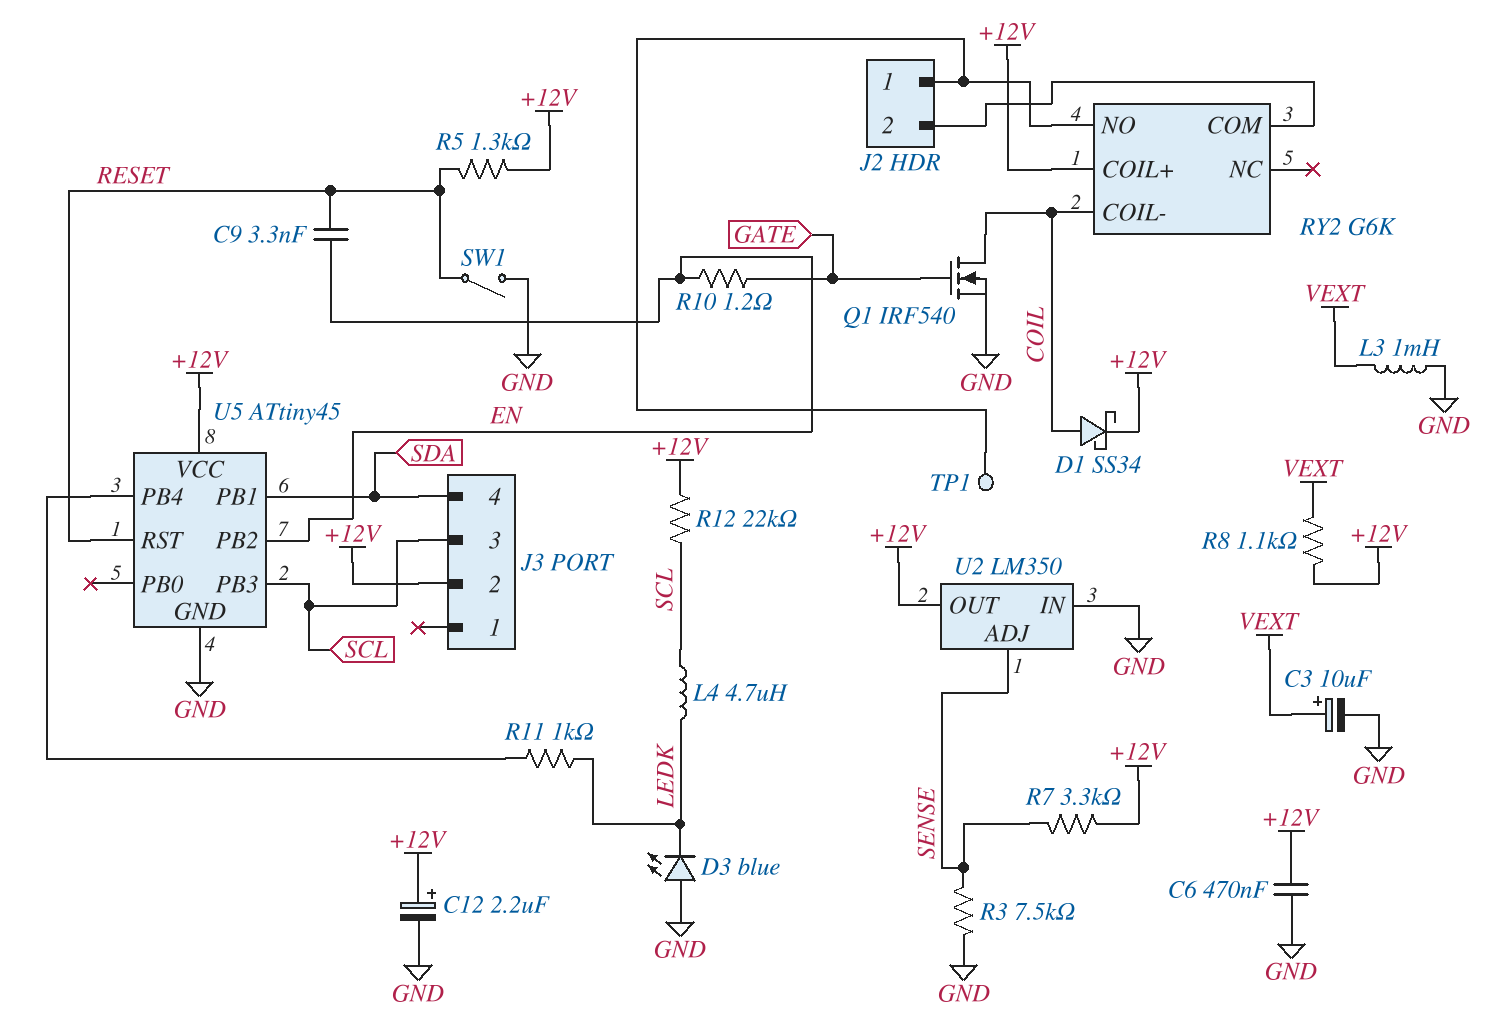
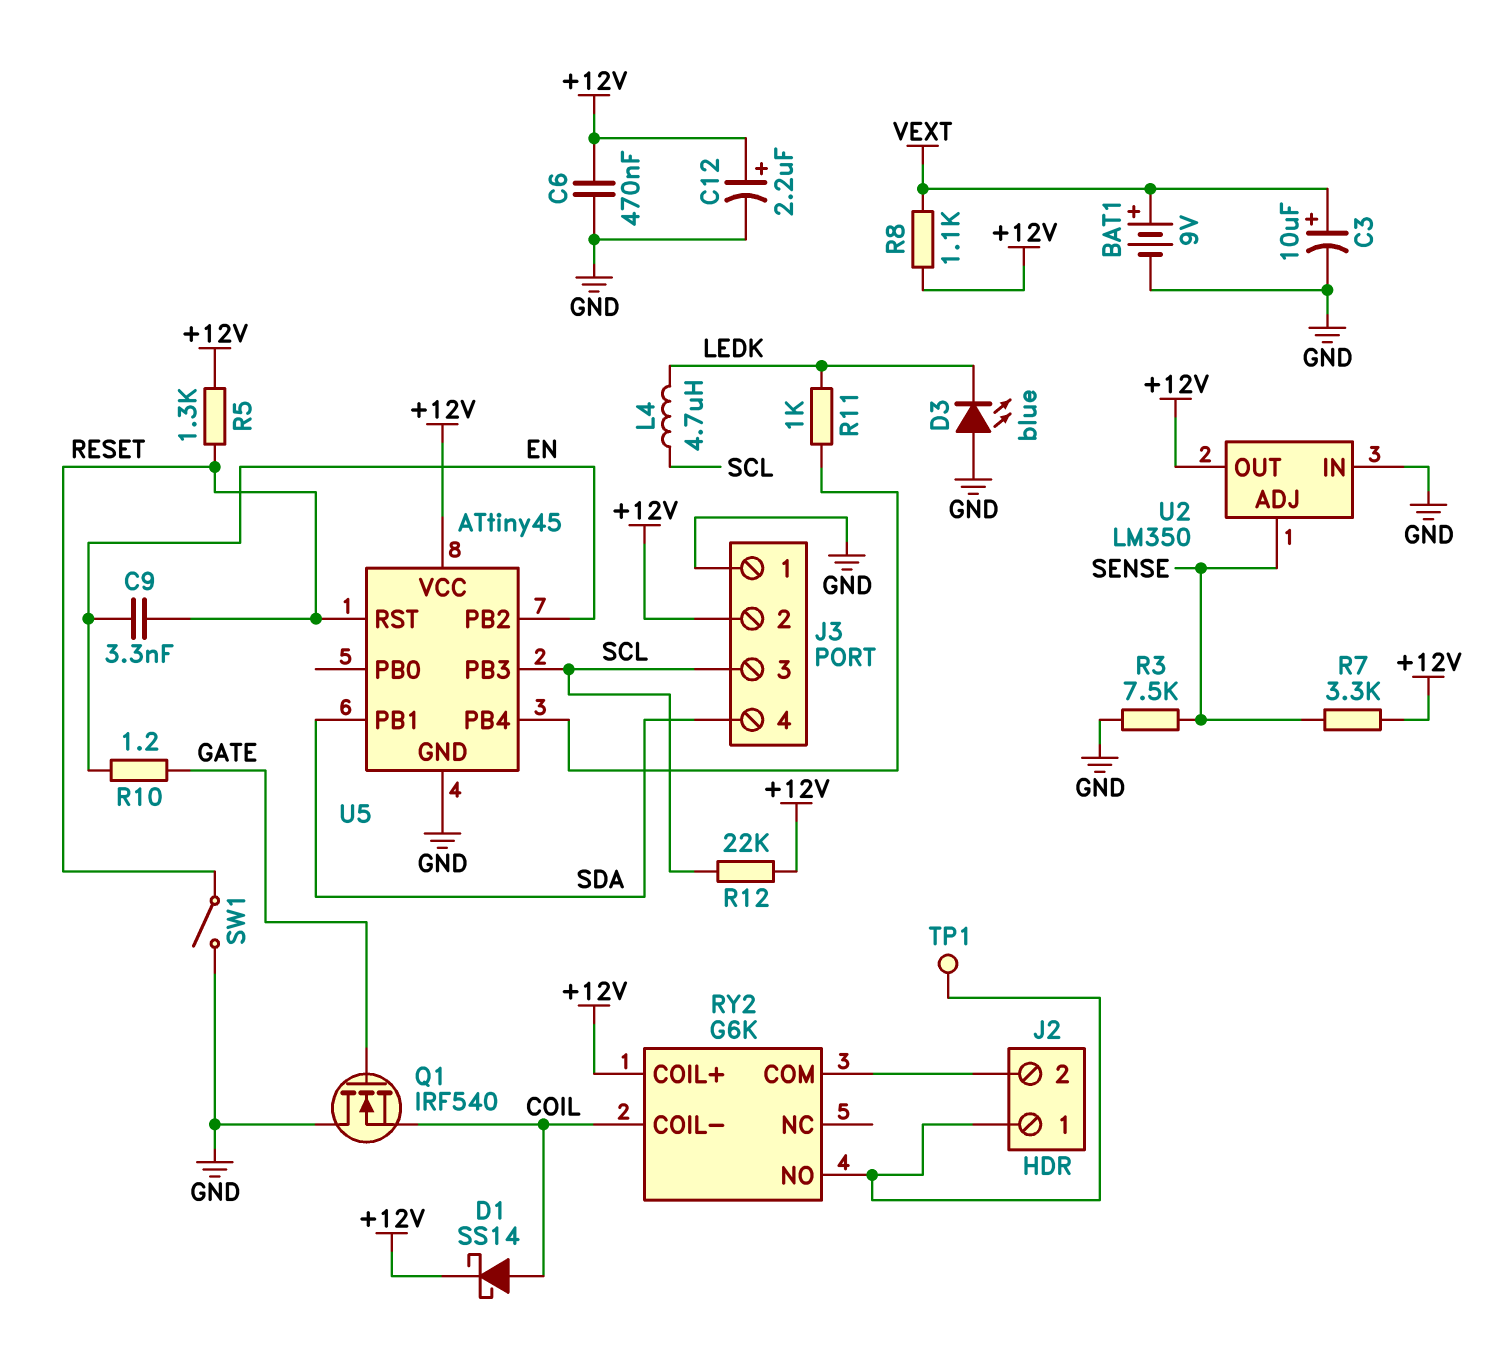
BAT1: none -> 9V (plus VEXT, minus GND)
D1: schottky SS34 (A COIL, K +12V) -> schottky SS14 (A COIL, K +12V)
J3 pin 1: none -> GND
L3: 1mH (GND, VEXT) -> none
Q1: NMOS IRF540 (G GATE, D COIL, S GND) -> NMOS IRF540 (G GATE, D GND, S COIL)

